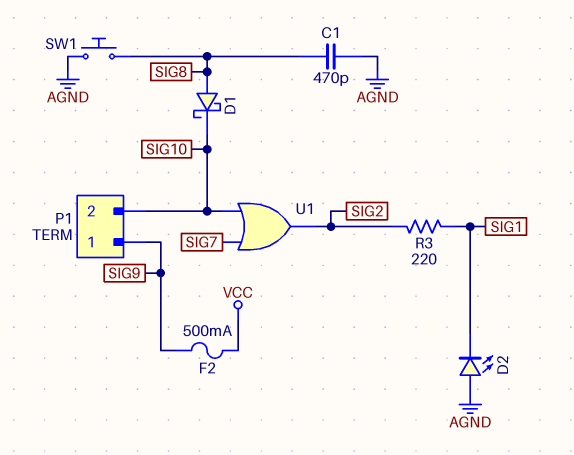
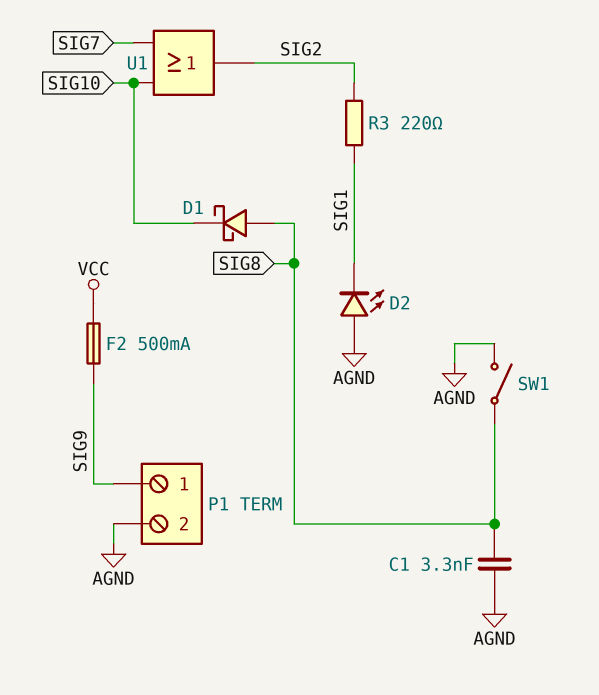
C1: 470pF (AGND, SIG8) -> 3.3nF (AGND, SIG8)
P1 pin 2: SIG10 -> AGND
SW1: button (AGND, SIG8) -> switch (AGND, SIG8)

